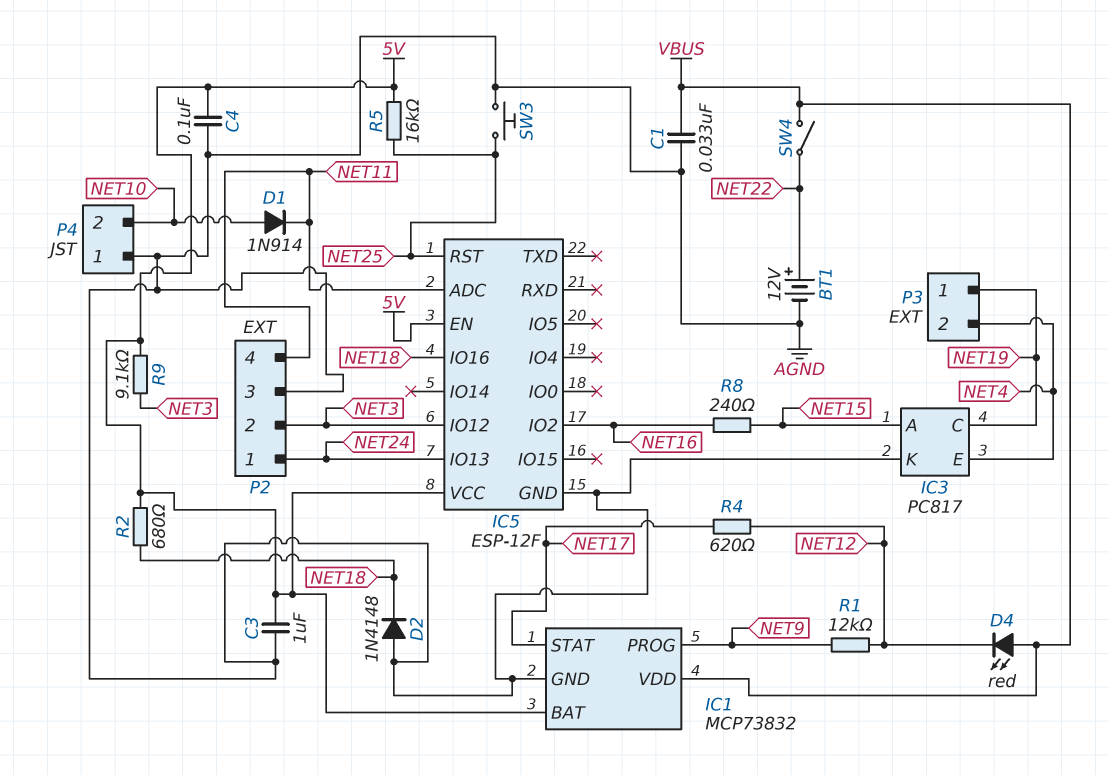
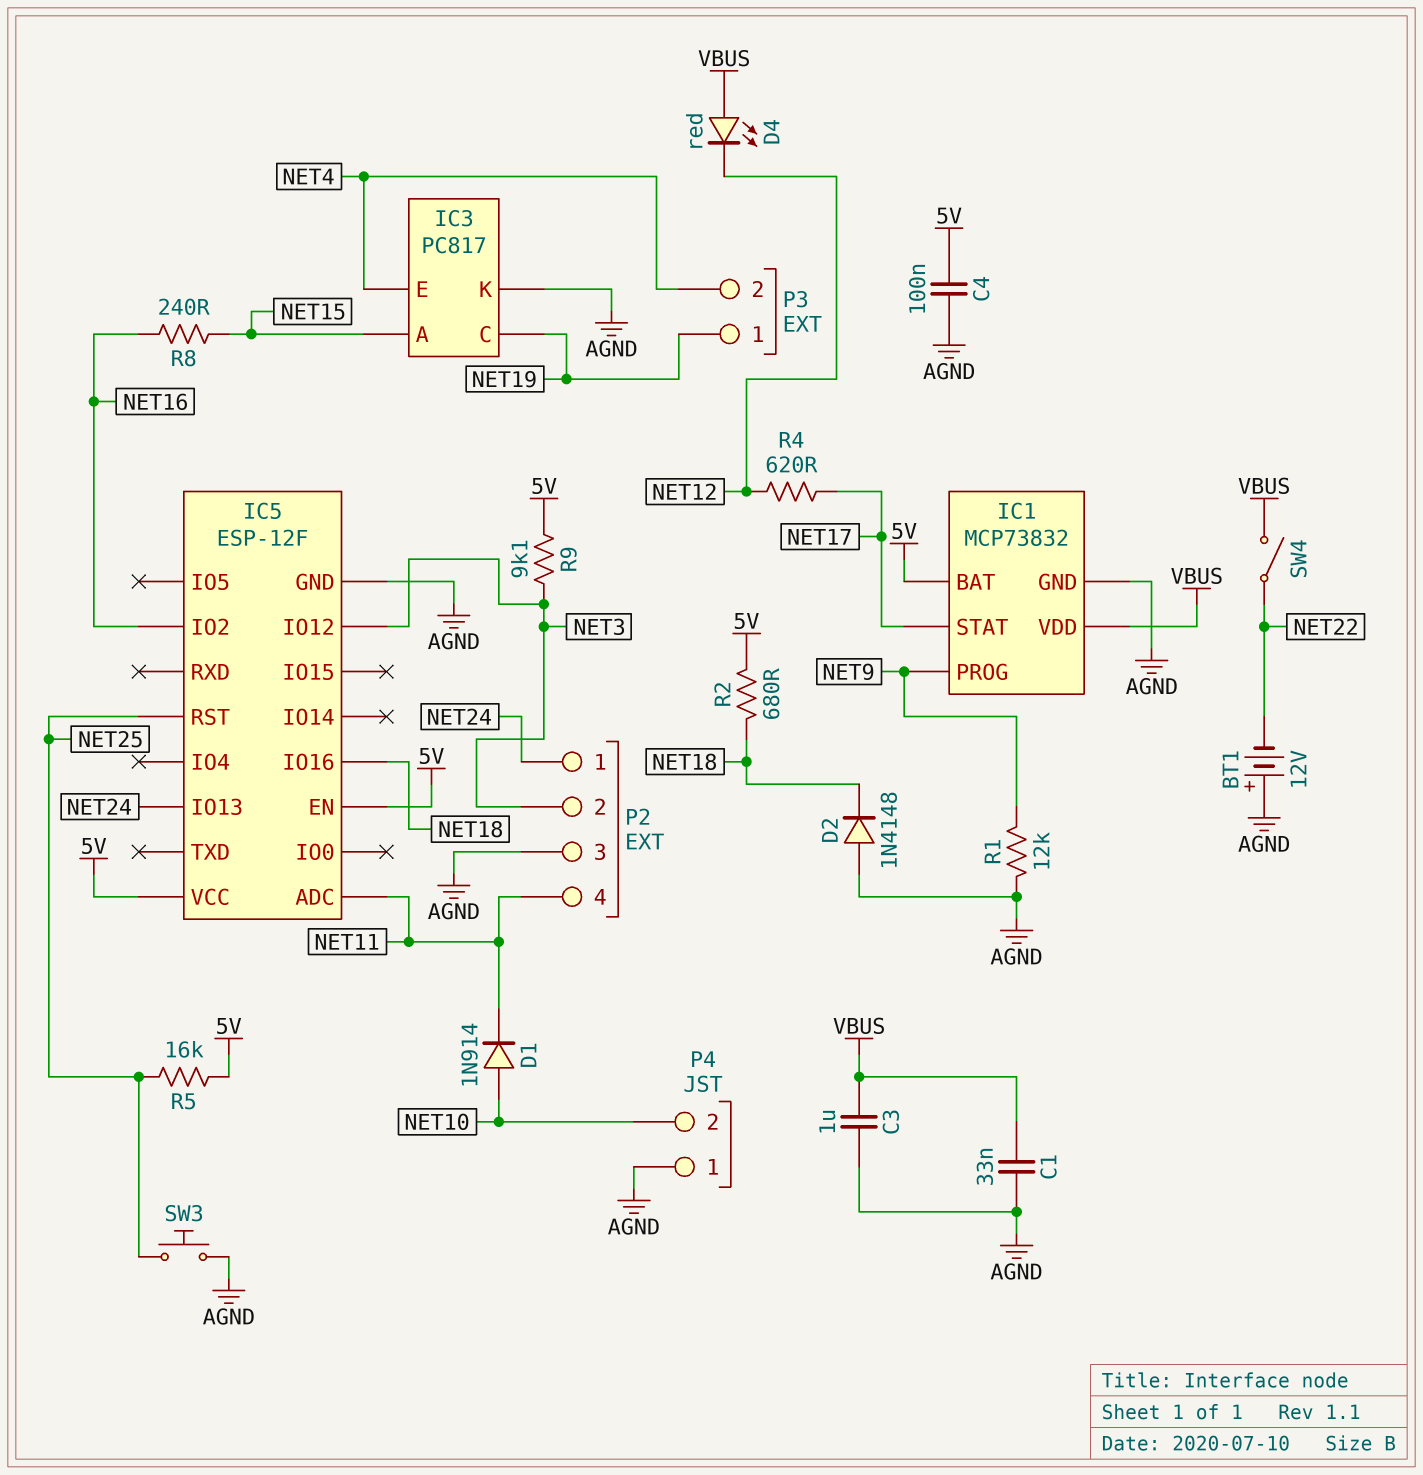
BT1: 12V (plus NET22, minus AGND) -> 12V (plus AGND, minus NET22)
C3: 1uF (5V, AGND) -> 1uF (AGND, VBUS)
R1: 12k (NET9, NET12) -> 12k (AGND, NET9)

